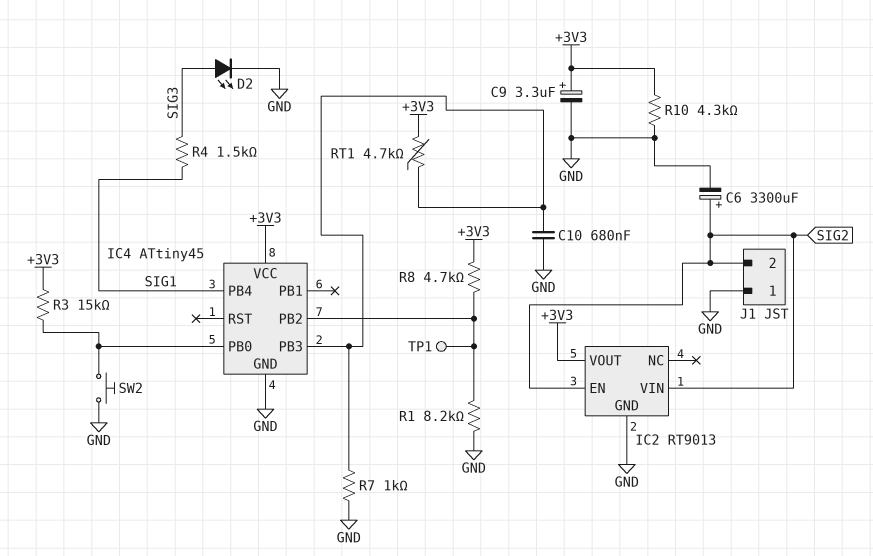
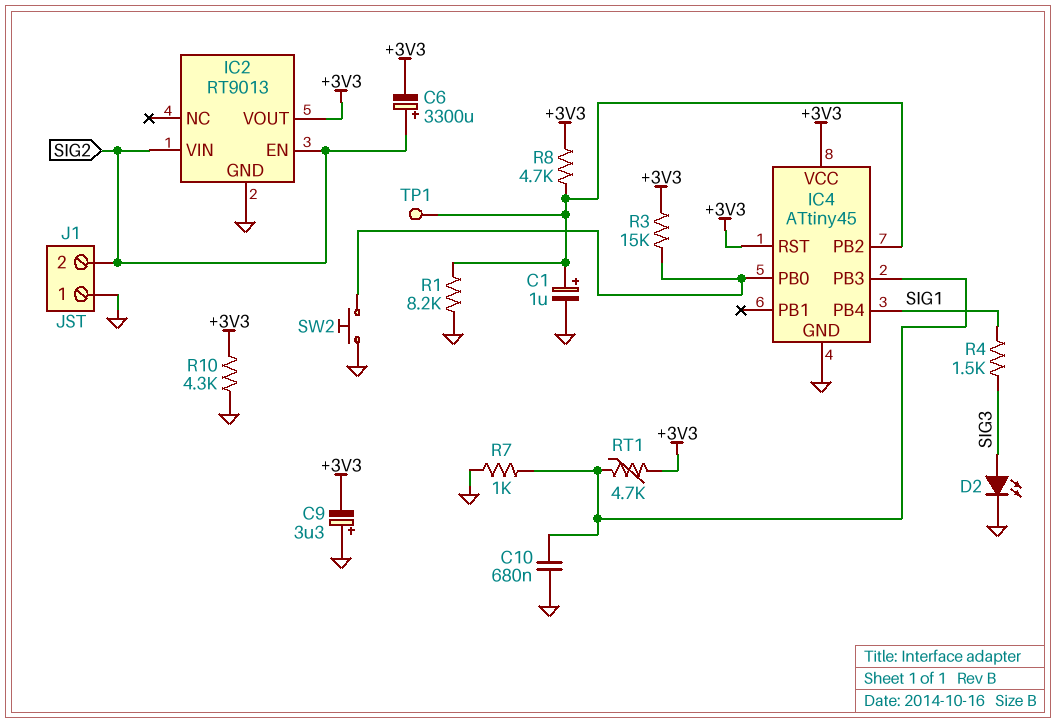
C1: none -> 1uF (plus IC4/PB2, minus GND)
C6: 3300uF (plus SIG2, minus GND) -> 3300uF (plus SIG2, minus +3V3)
C9: 3.3uF (plus +3V3, minus GND) -> 3.3uF (plus GND, minus +3V3)
IC4 pin RST: none -> +3V3

